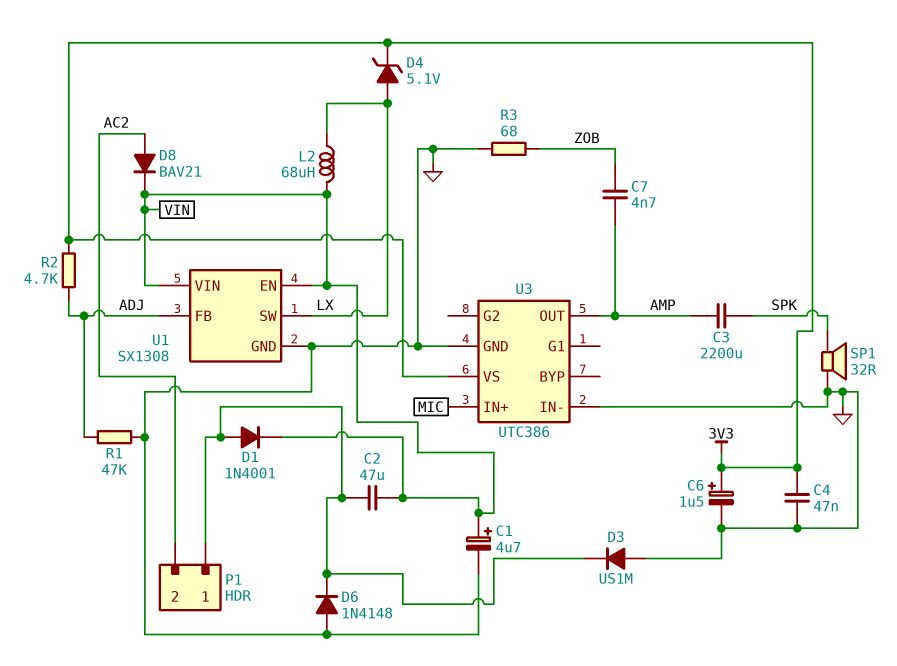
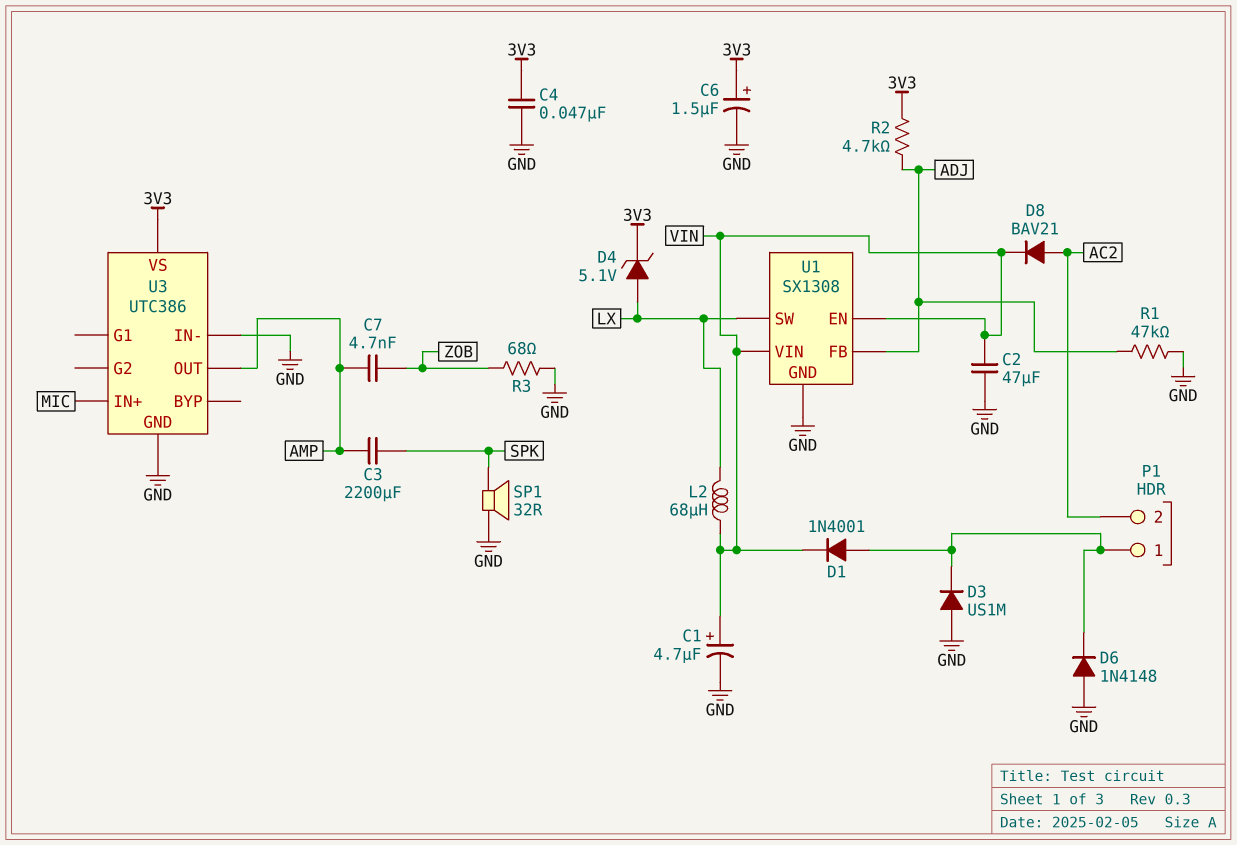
C2: 47uF (P1/1, VIN) -> 47uF (GND, VIN)

